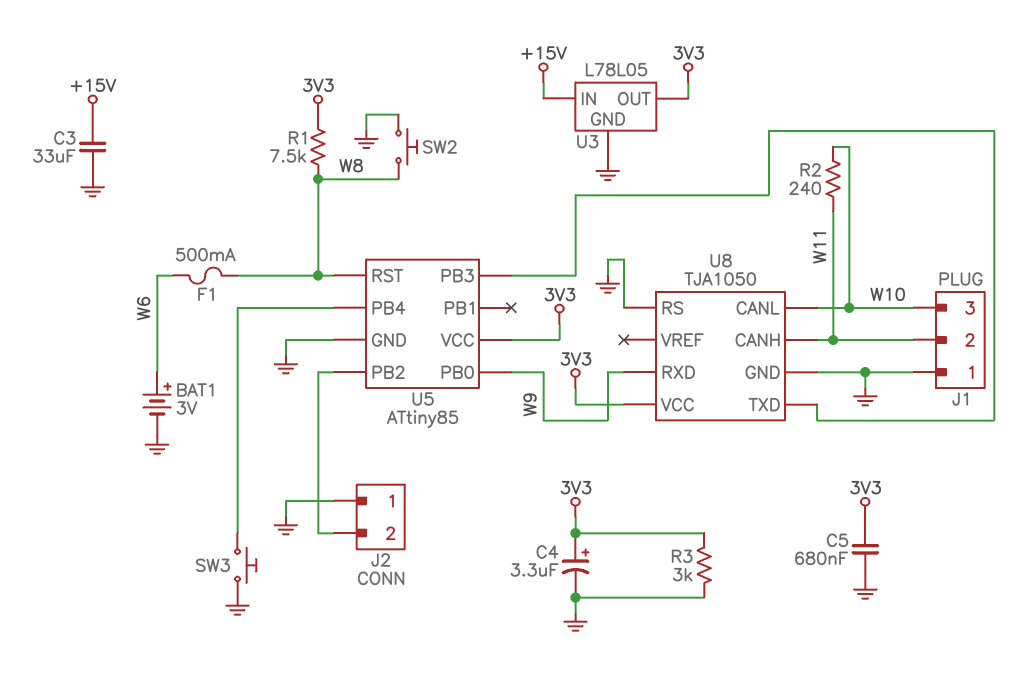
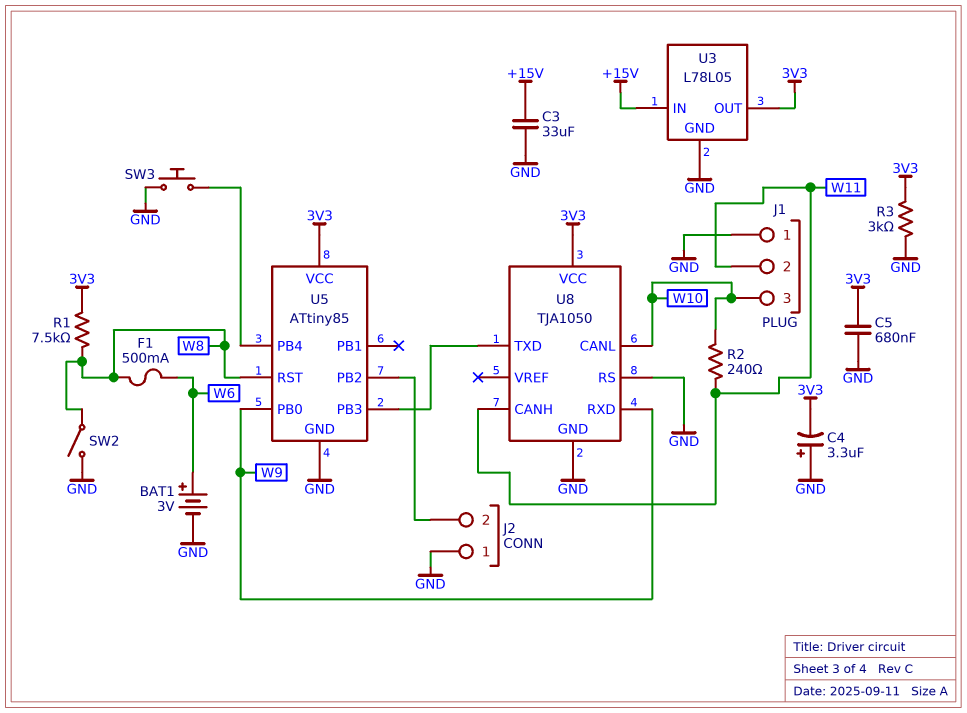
C4: 3.3uF (plus 3V3, minus GND) -> 3.3uF (plus GND, minus 3V3)
SW2: button (GND, W8) -> switch (GND, W8)

